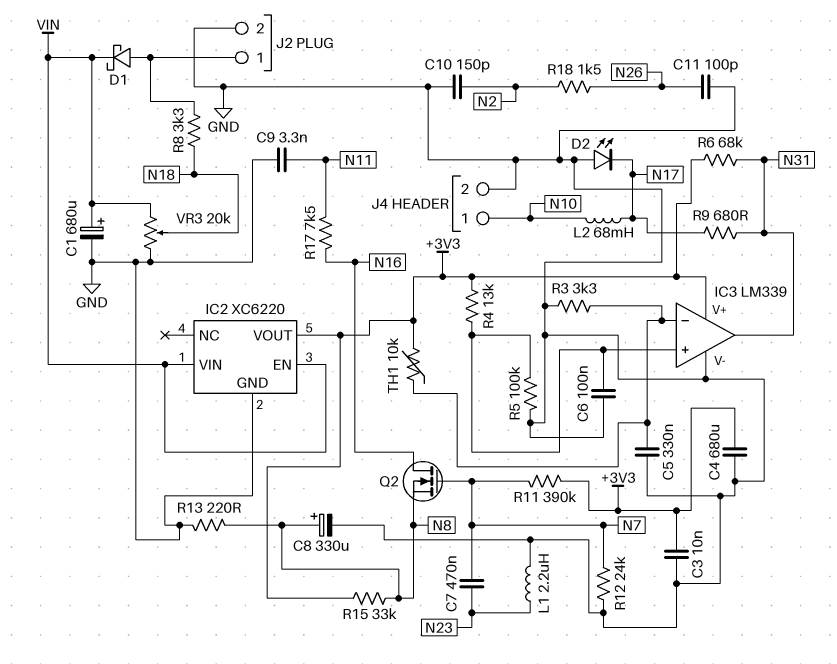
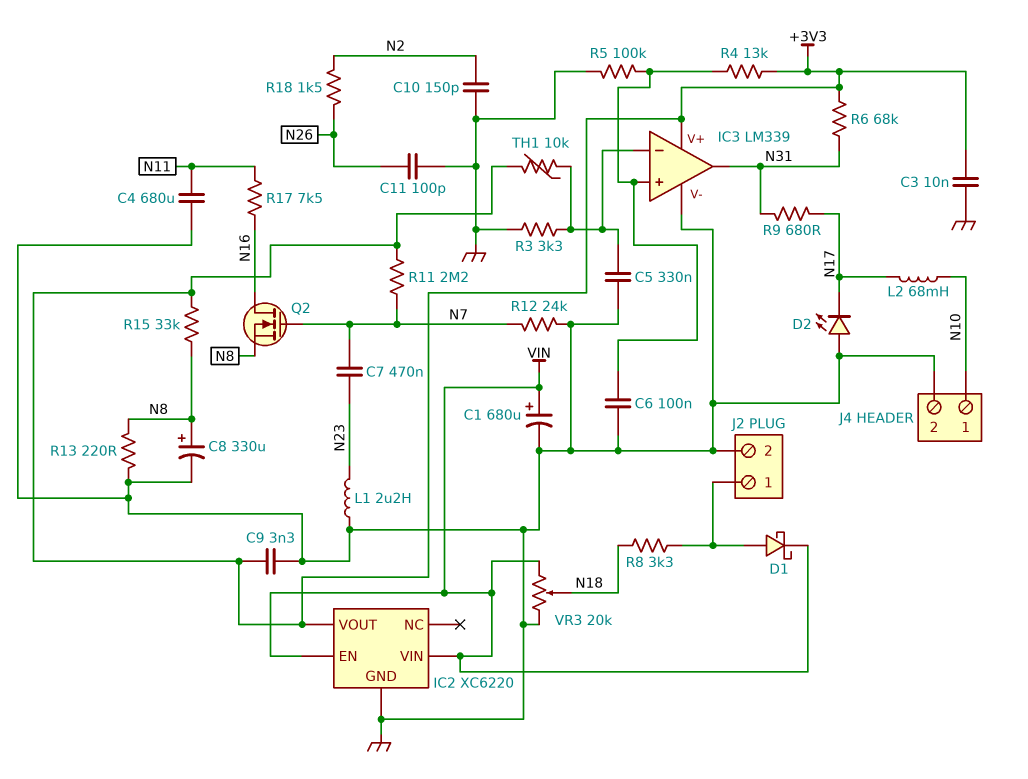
C4: 680uF (+3V3, GND) -> 680uF (GND, N11)
C9: 3.3nF (GND, N11) -> 3.3nF (+3V3, GND)
R11: 390k (+3V3, N7) -> 2.2M (+3V3, N7)

